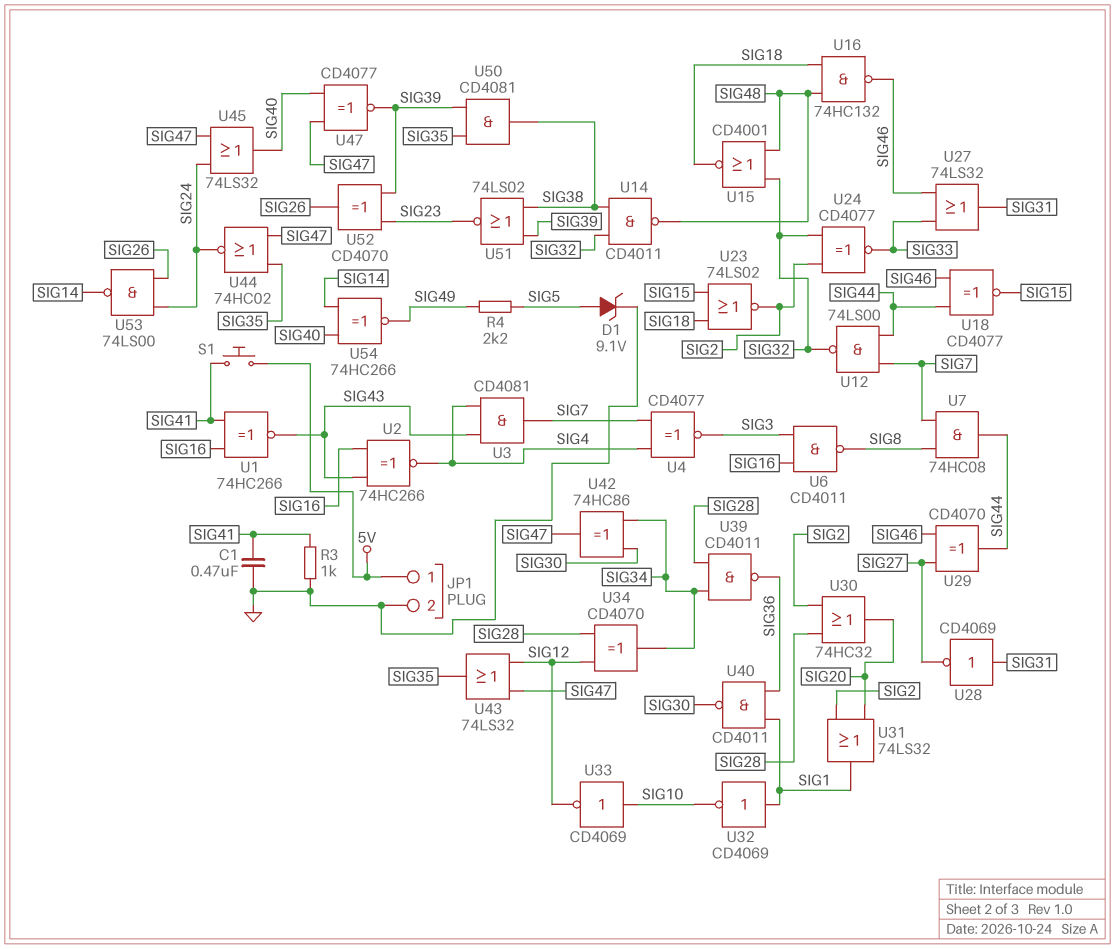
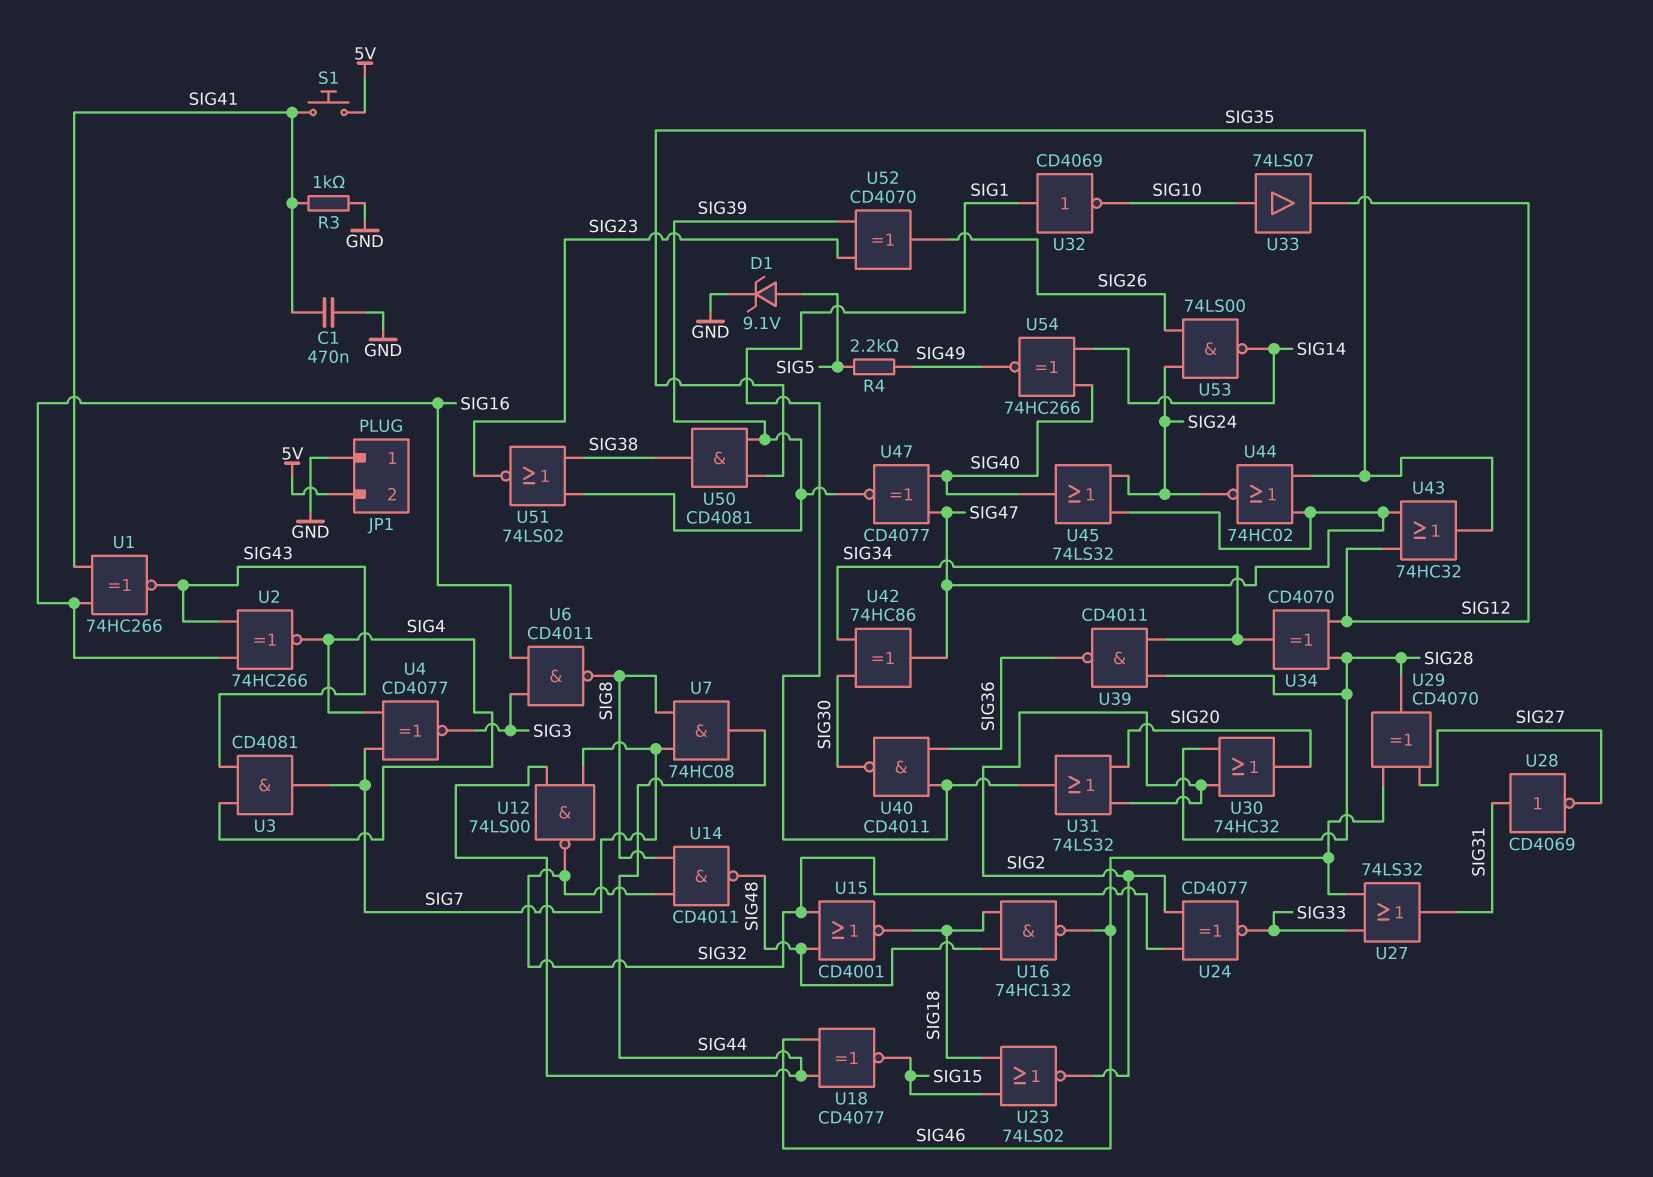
JP1 pin 1: 5V -> GND
JP1 pin 2: GND -> 5V
U14: NAND CD4011 (in SIG32, in SIG38, out SIG48) -> NAND CD4011 (in SIG8, in SIG32, out SIG48)
U29: XOR CD4070 (in SIG27, in SIG46, out SIG44) -> XOR CD4070 (in SIG27, in SIG46, out SIG28)
U33: NOT CD4069 (in SIG10, out SIG12) -> buffer 74LS07 (in SIG10, out SIG12)
U43: OR 74LS32 (in SIG12, in SIG47, out SIG35) -> OR 74HC32 (in SIG12, in SIG47, out SIG35)

